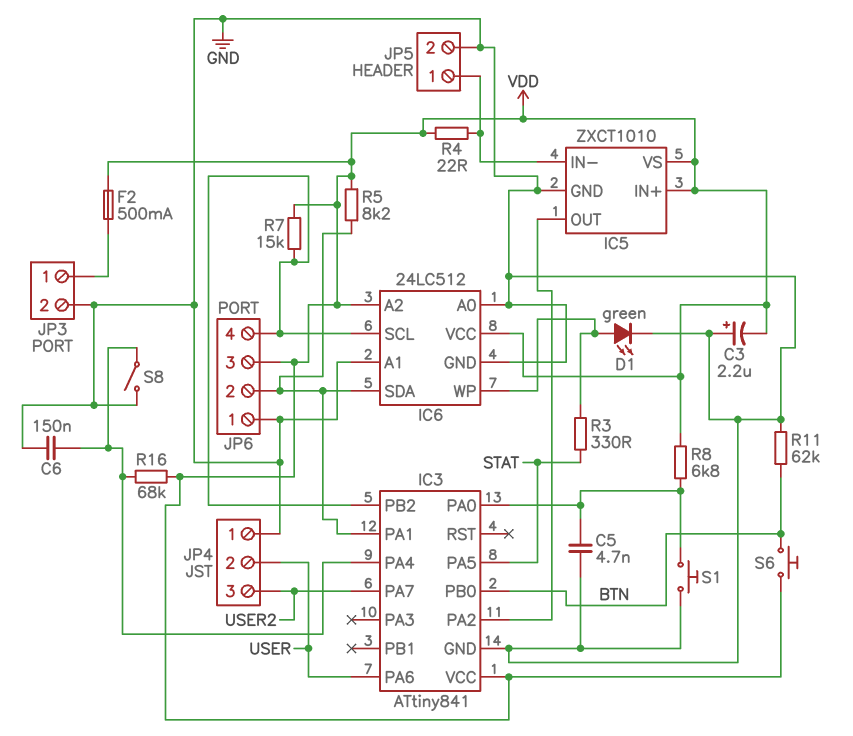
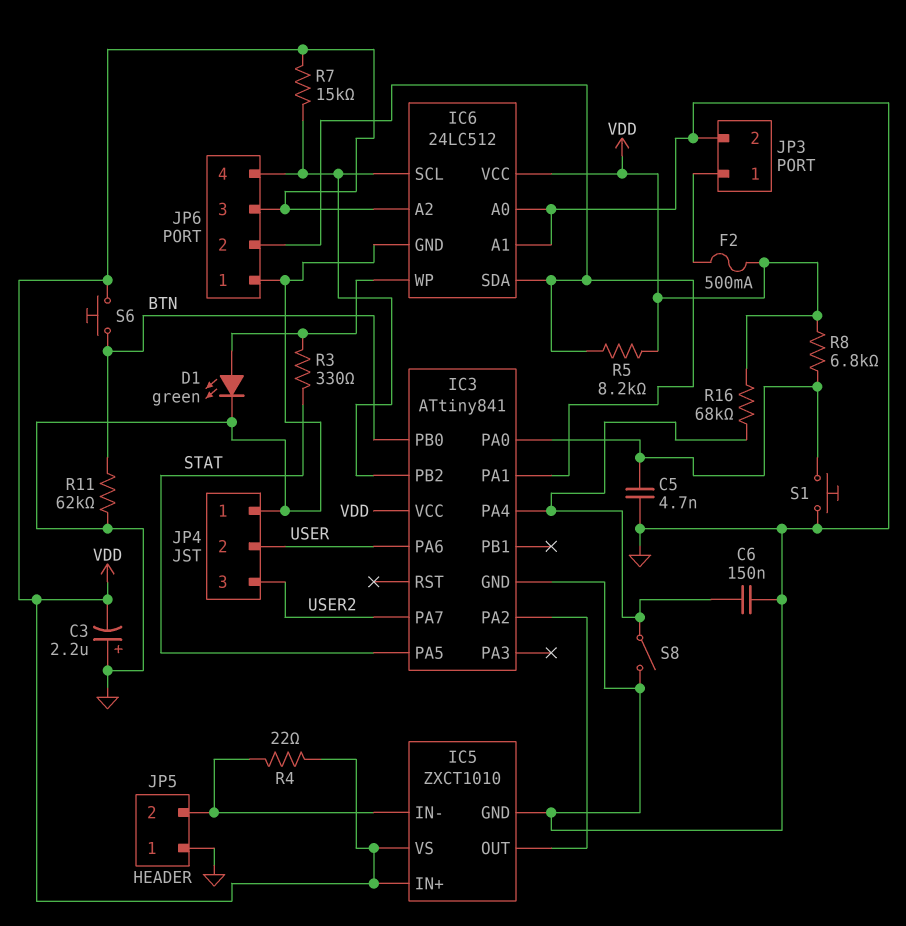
JP5 pin 1: IC5/IN- -> GND
JP5 pin 2: GND -> IC5/IN-

